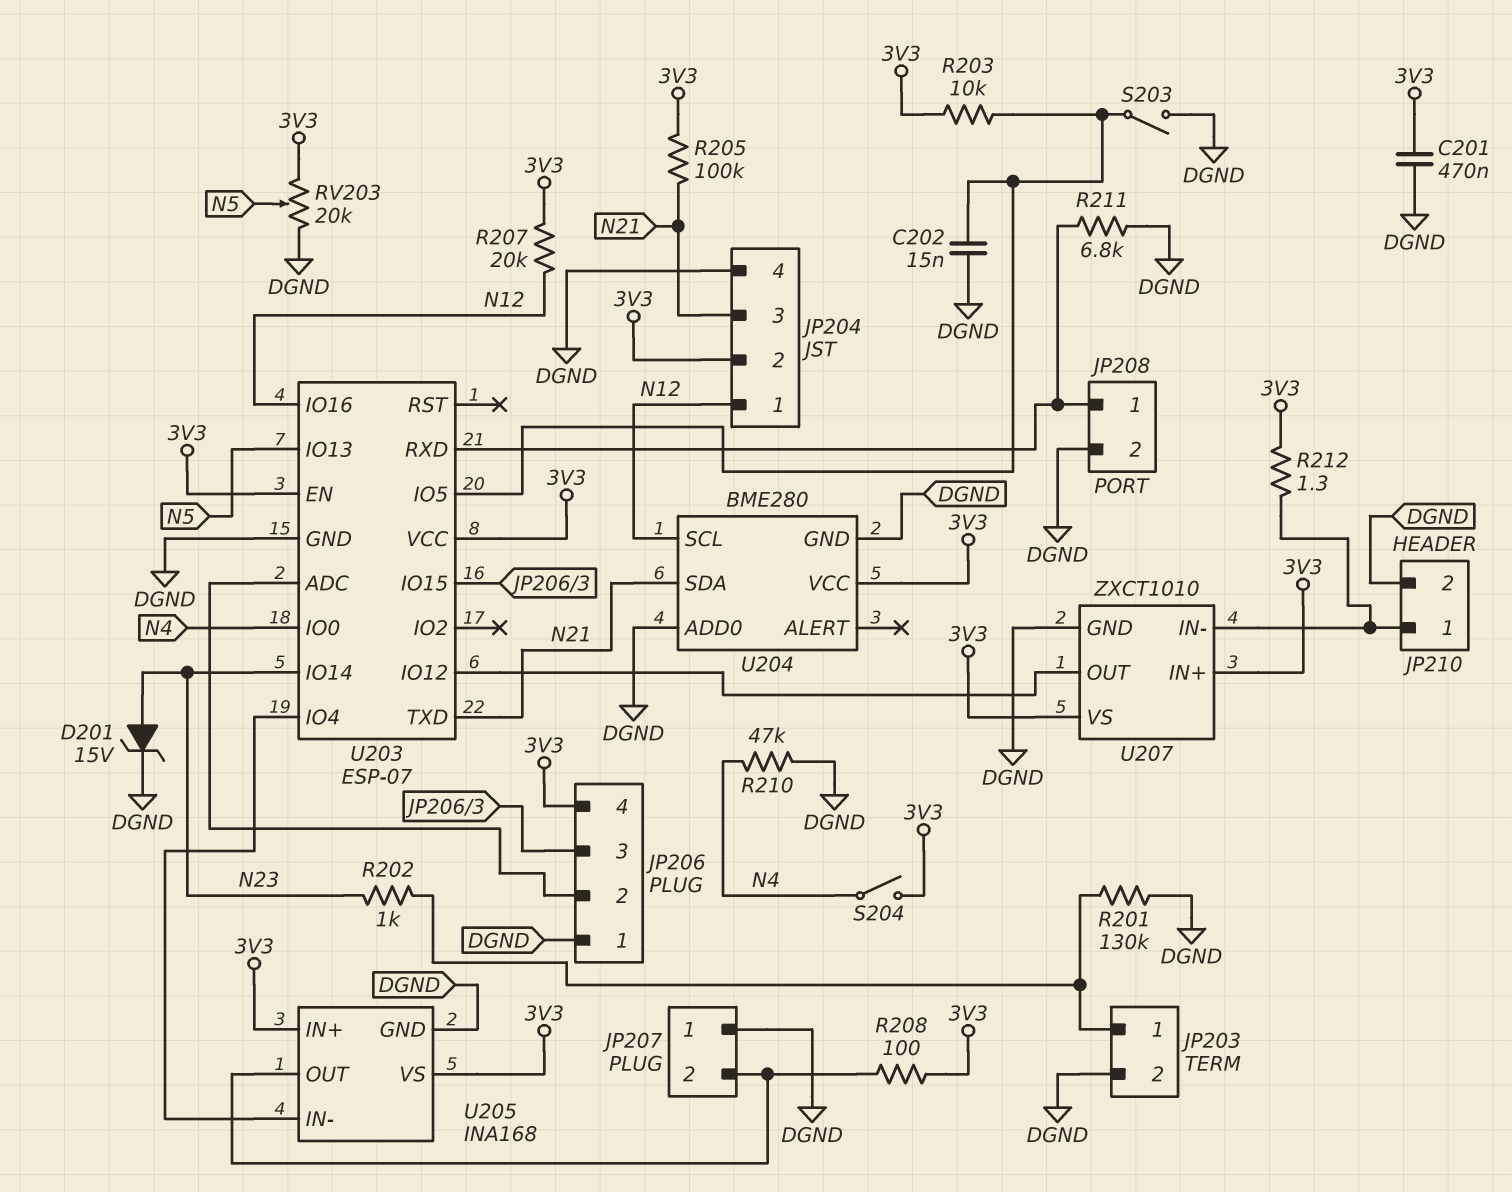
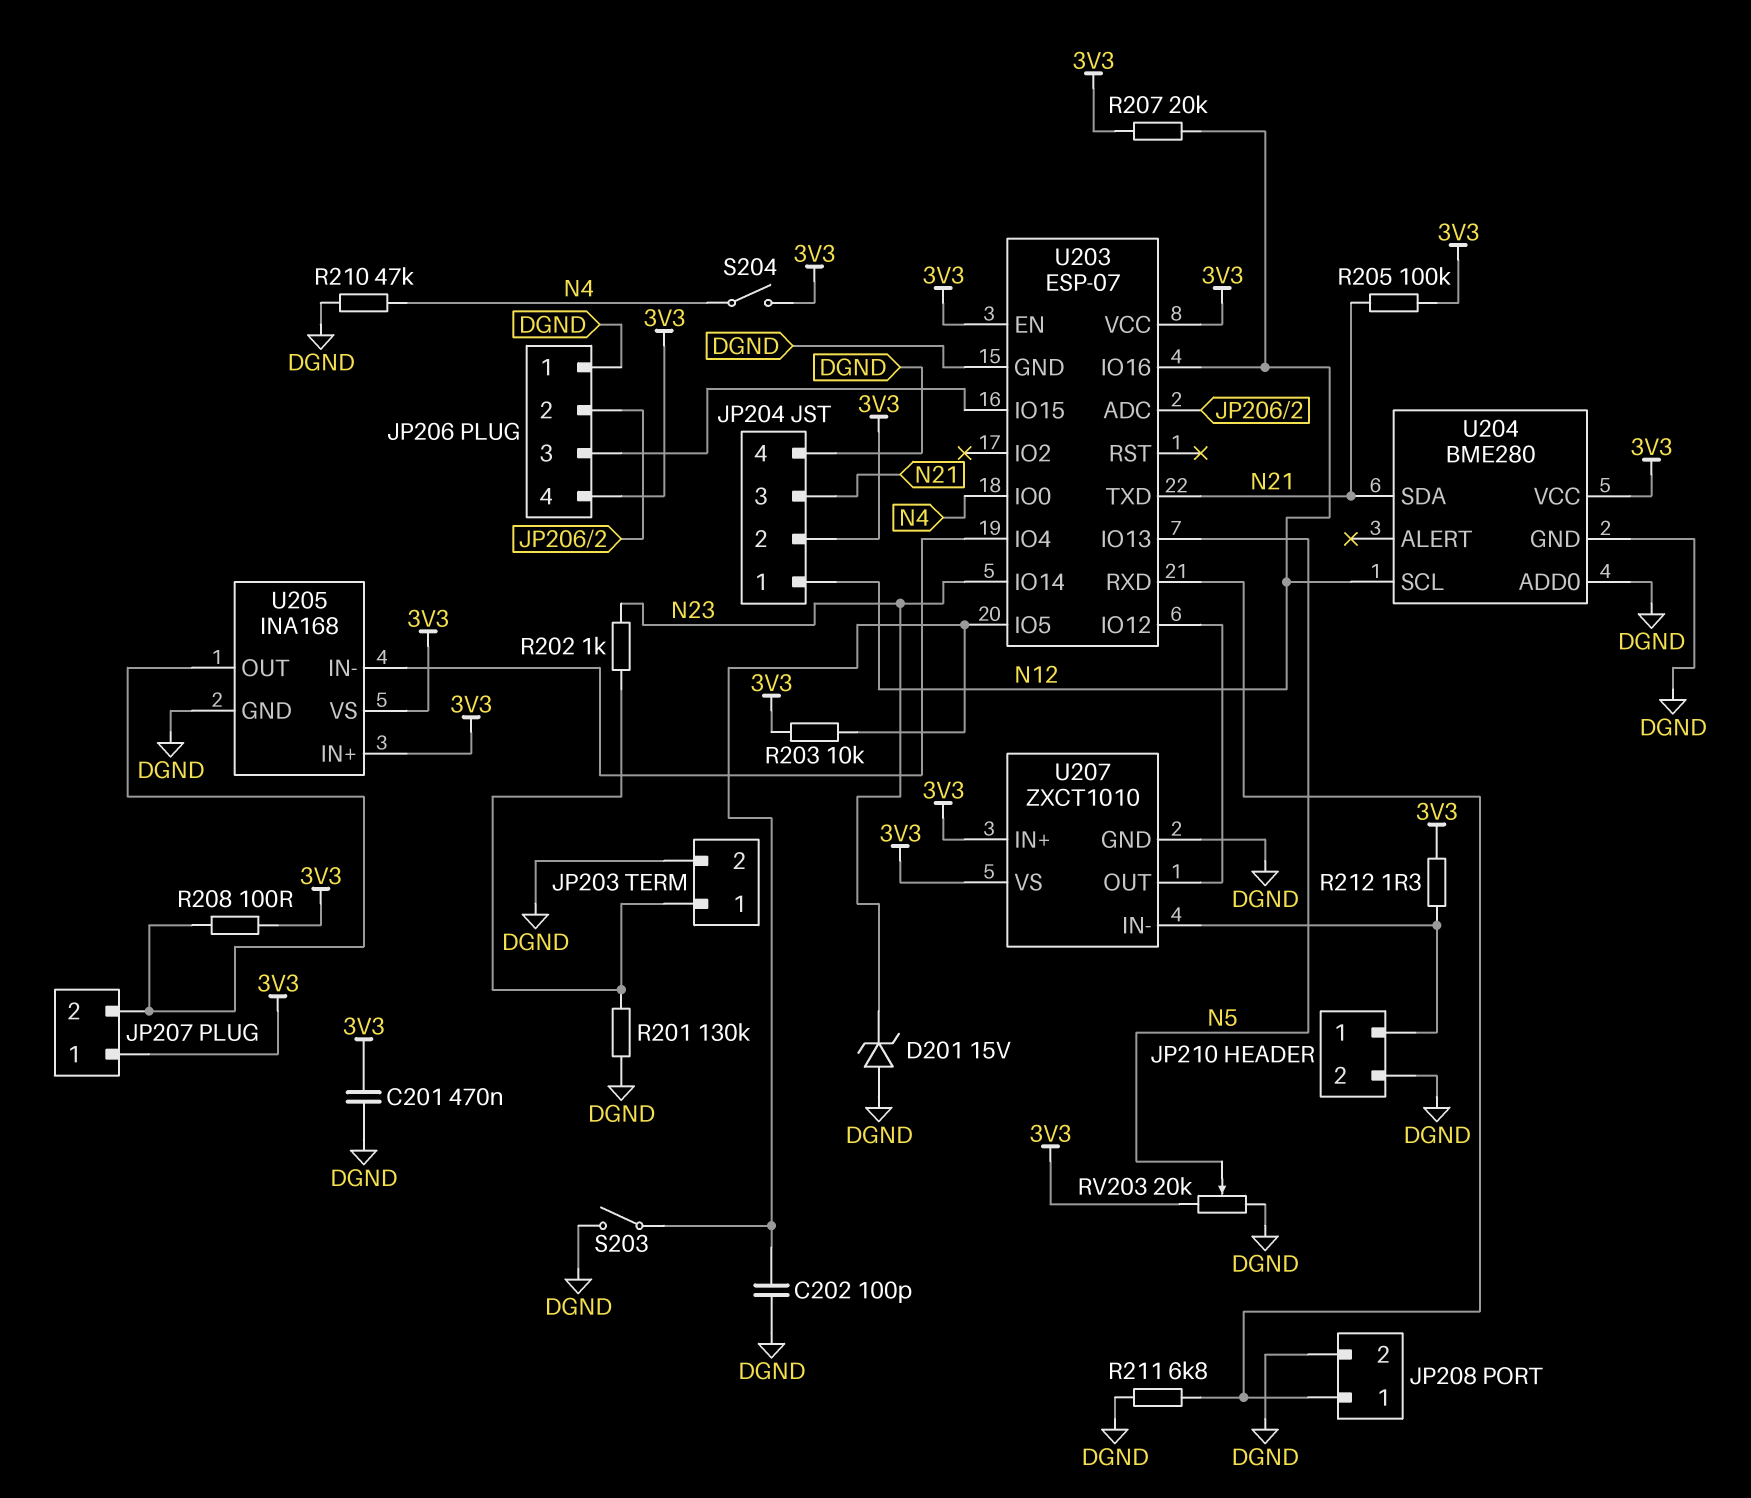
C202: 15nF (DGND, U203/IO5) -> 100pF (DGND, U203/IO5)
D201: zener 15V (A N23, K DGND) -> zener 15V (A DGND, K N23)
JP207 pin 1: DGND -> 3V3

